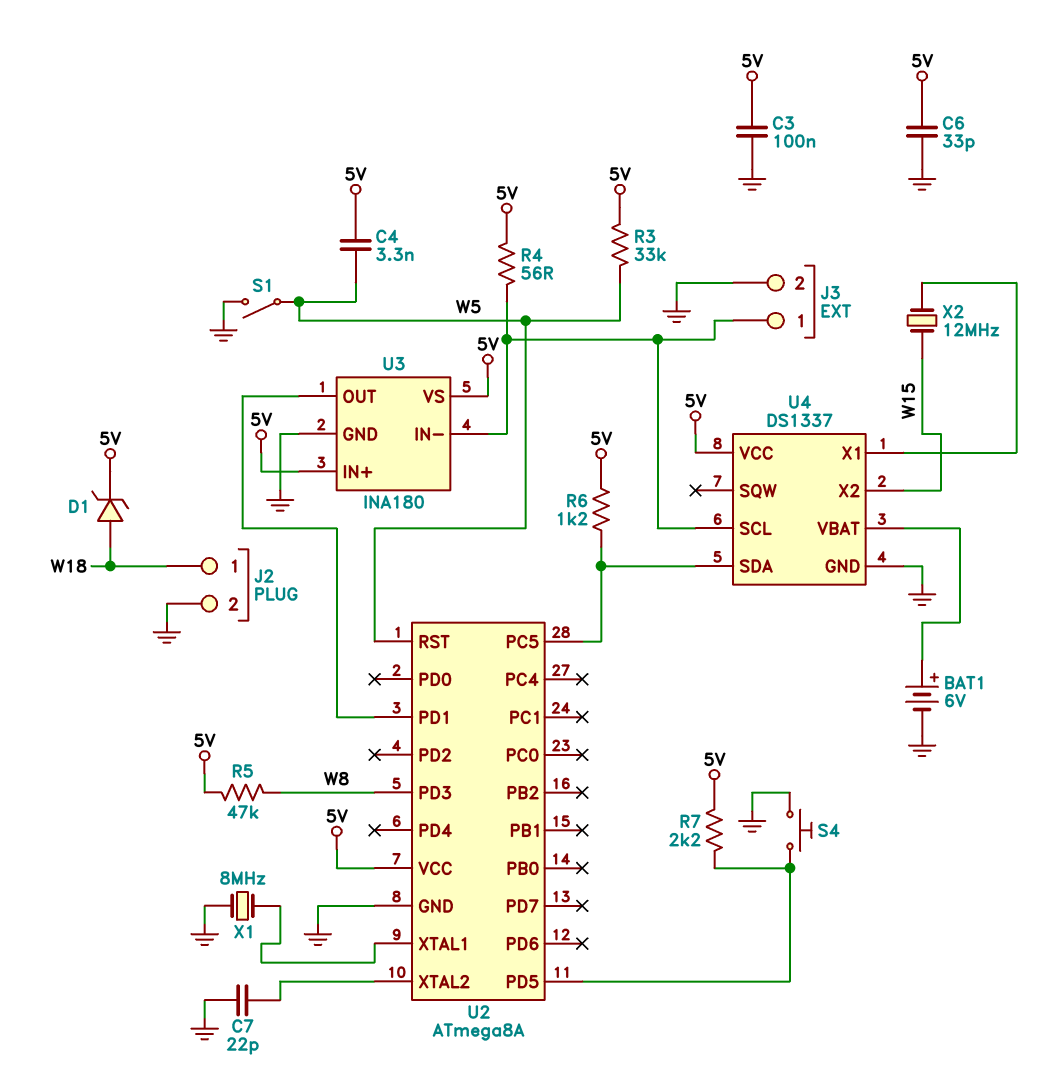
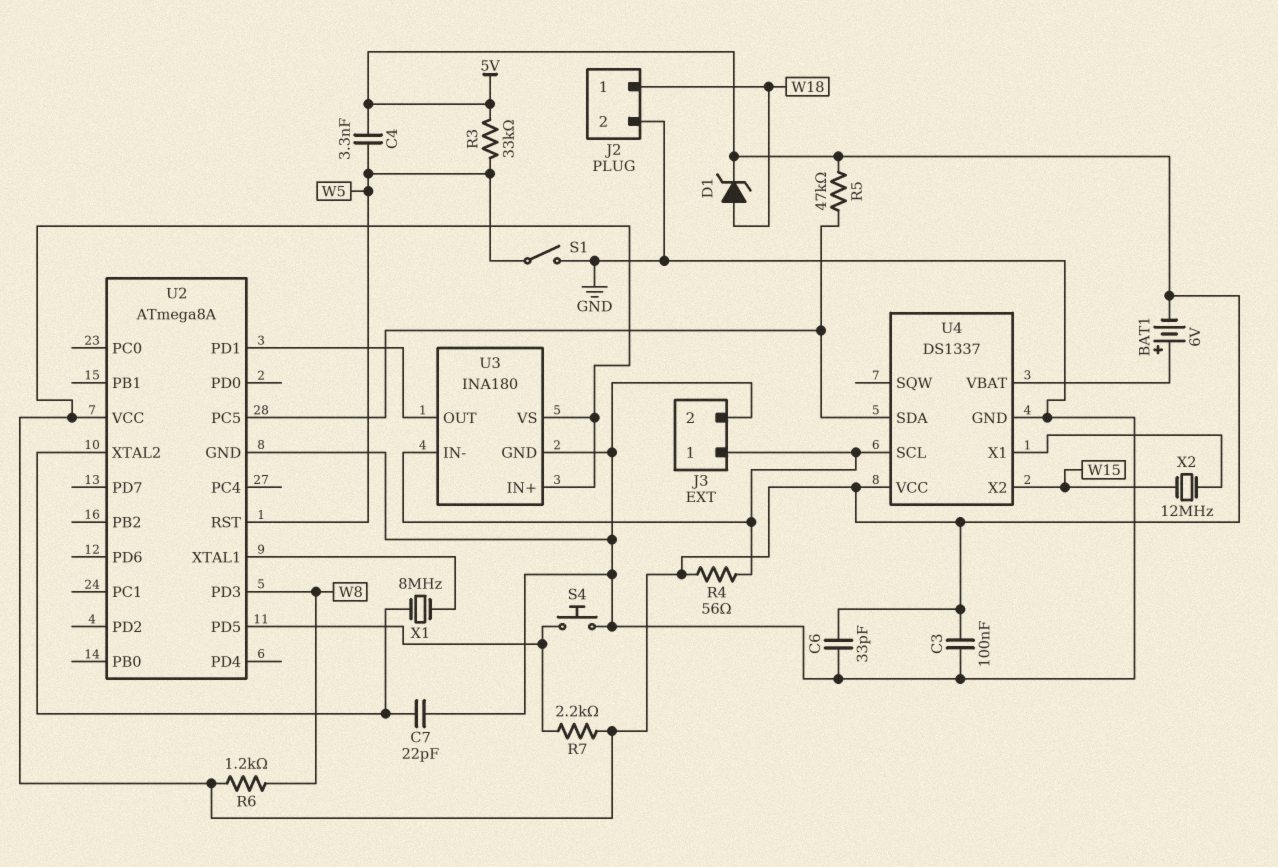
BAT1: 6V (plus U4/VBAT, minus GND) -> 6V (plus U4/VBAT, minus 5V)
R5: 47k (5V, W8) -> 47k (5V, U2/PC5)
R6: 1.2k (5V, U2/PC5) -> 1.2k (5V, W8)
X1: 8MHz (GND, U2/XTAL1) -> 8MHz (U2/XTAL1, U2/XTAL2)

